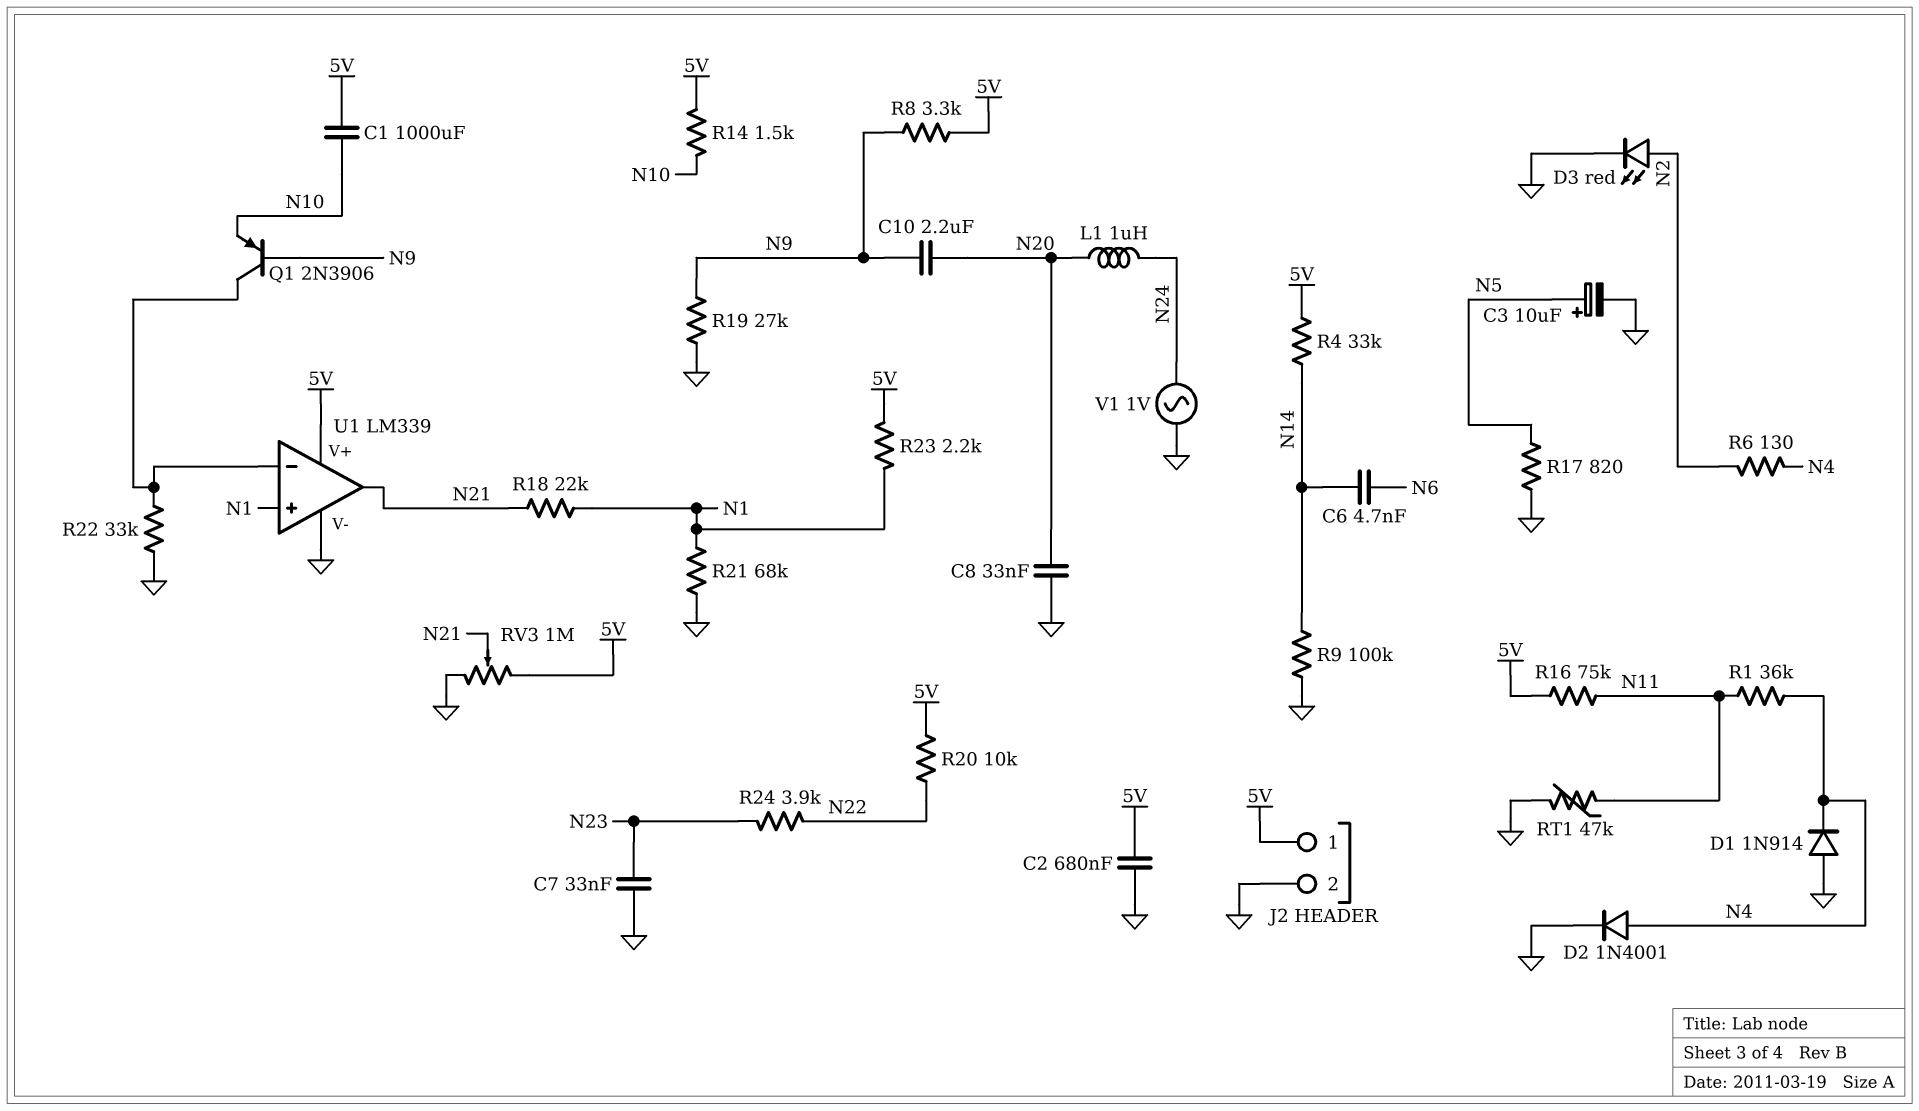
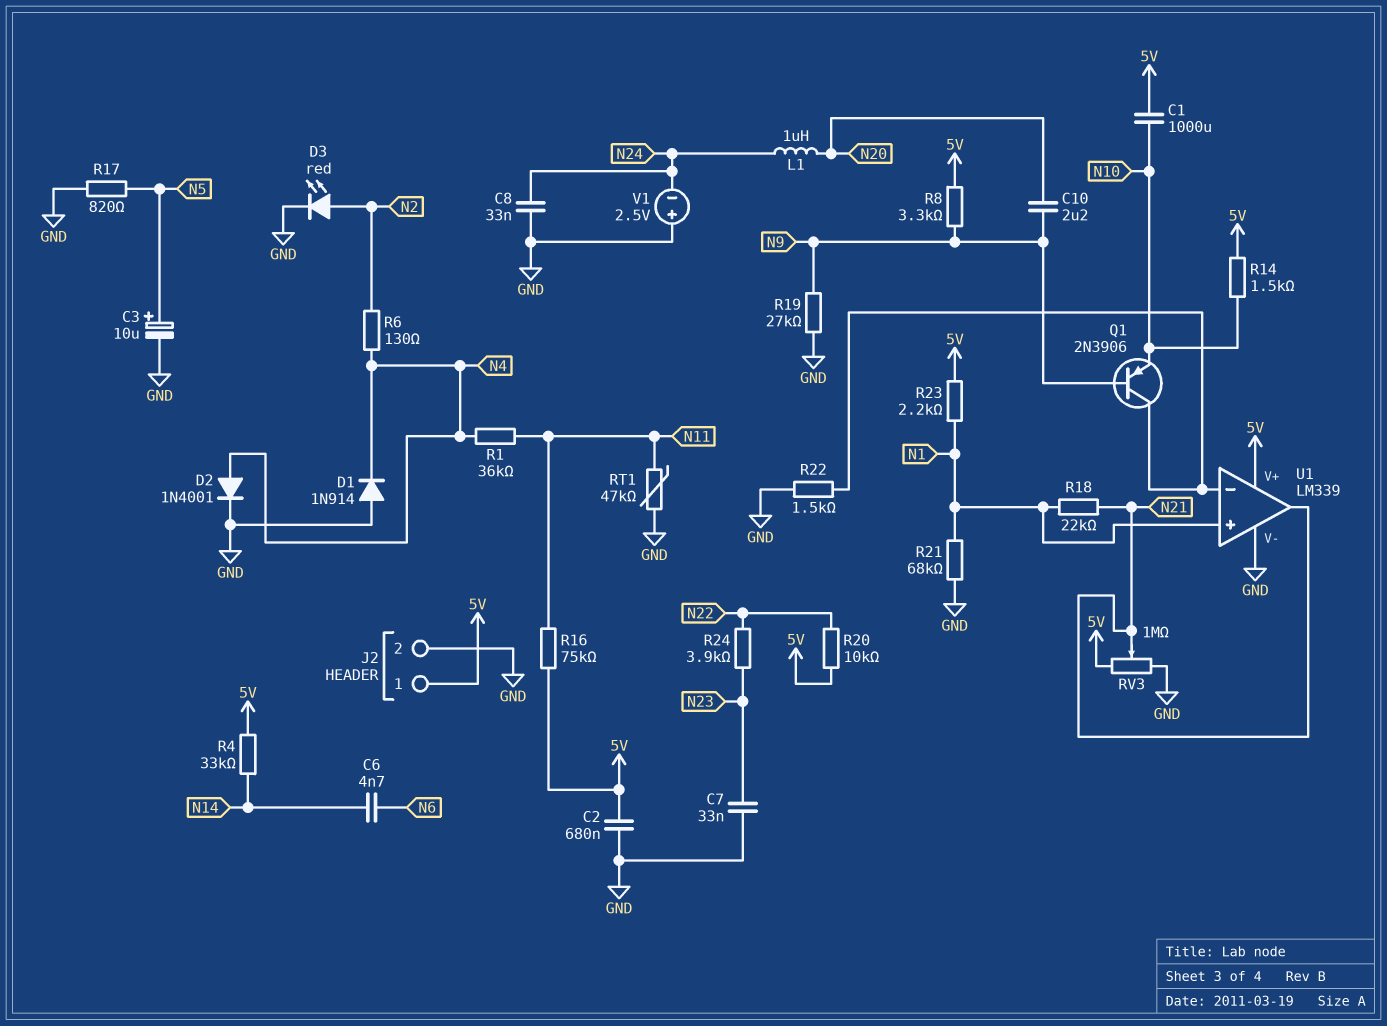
C8: 33nF (GND, N20) -> 33nF (GND, N24)
R9: 100k (GND, N14) -> none
R22: 33k (GND, U1/in-) -> 1.5k (GND, U1/in-)
V1: AC 1V (GND, N24) -> 2.5V (plus GND, minus N24)

